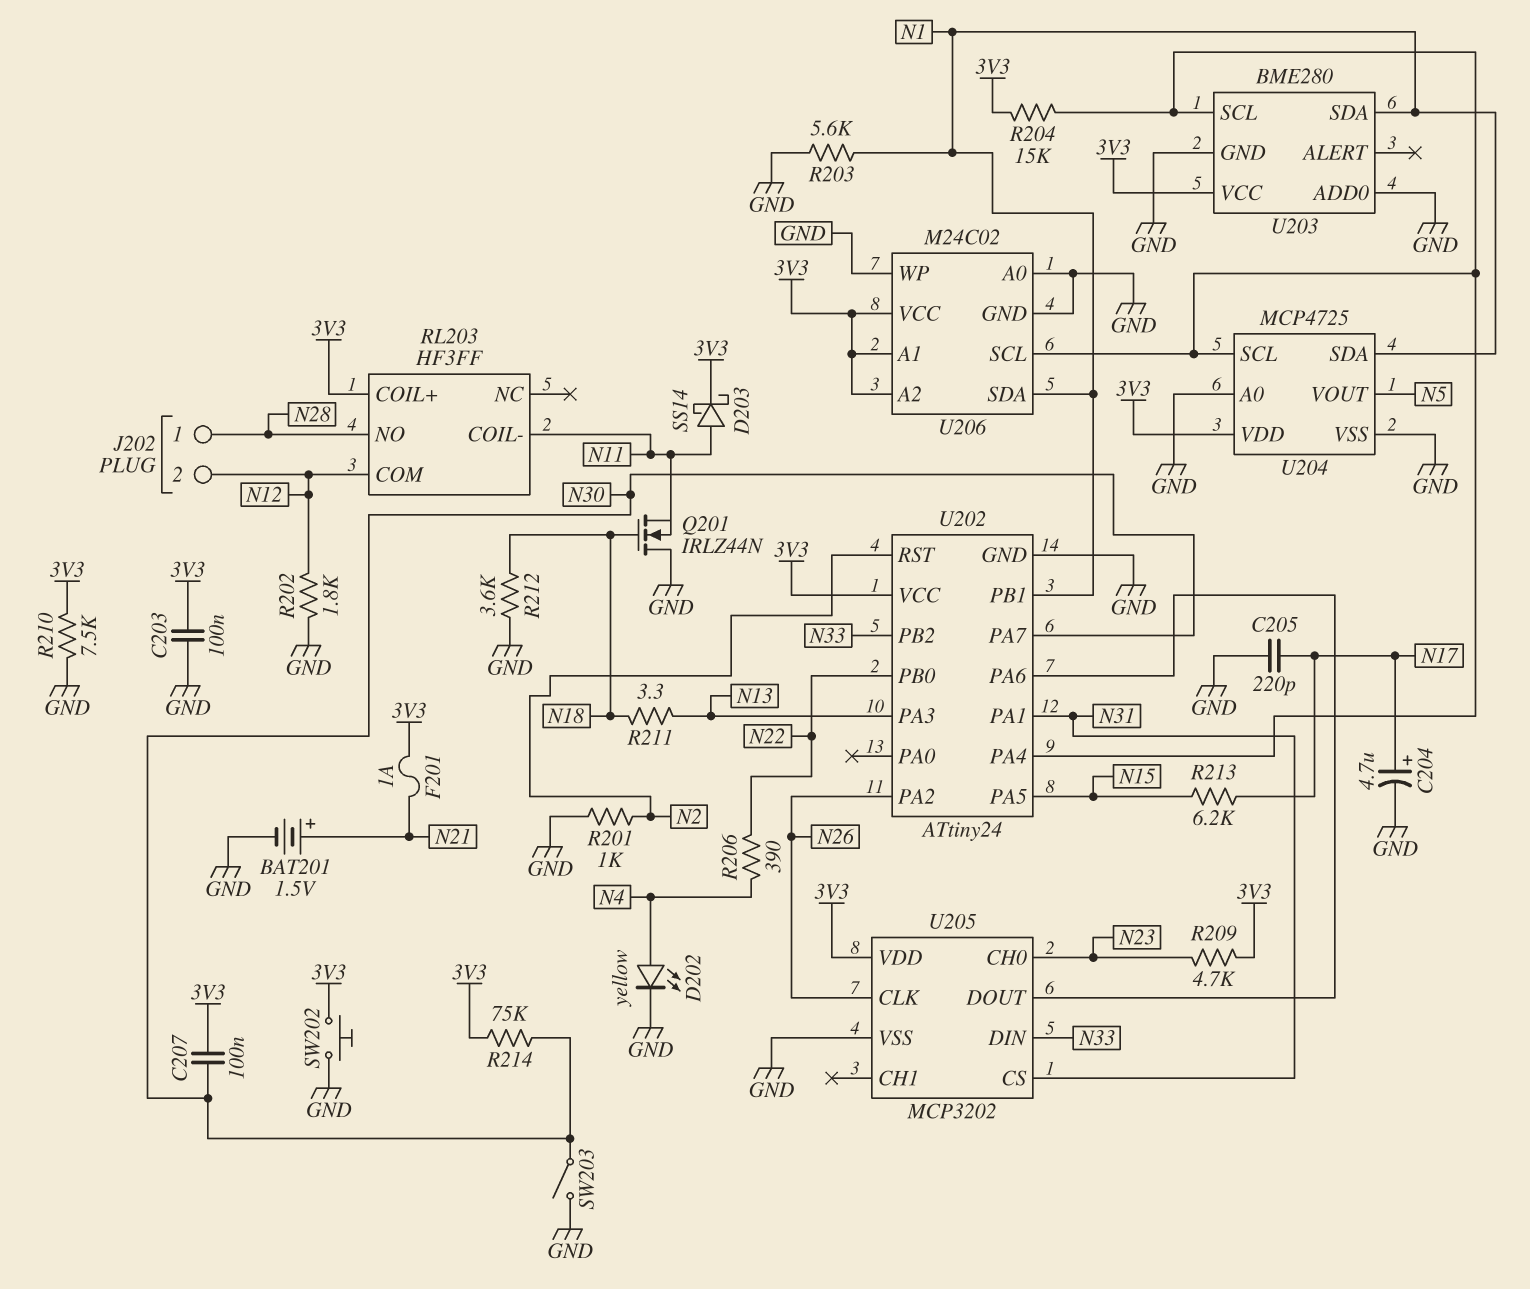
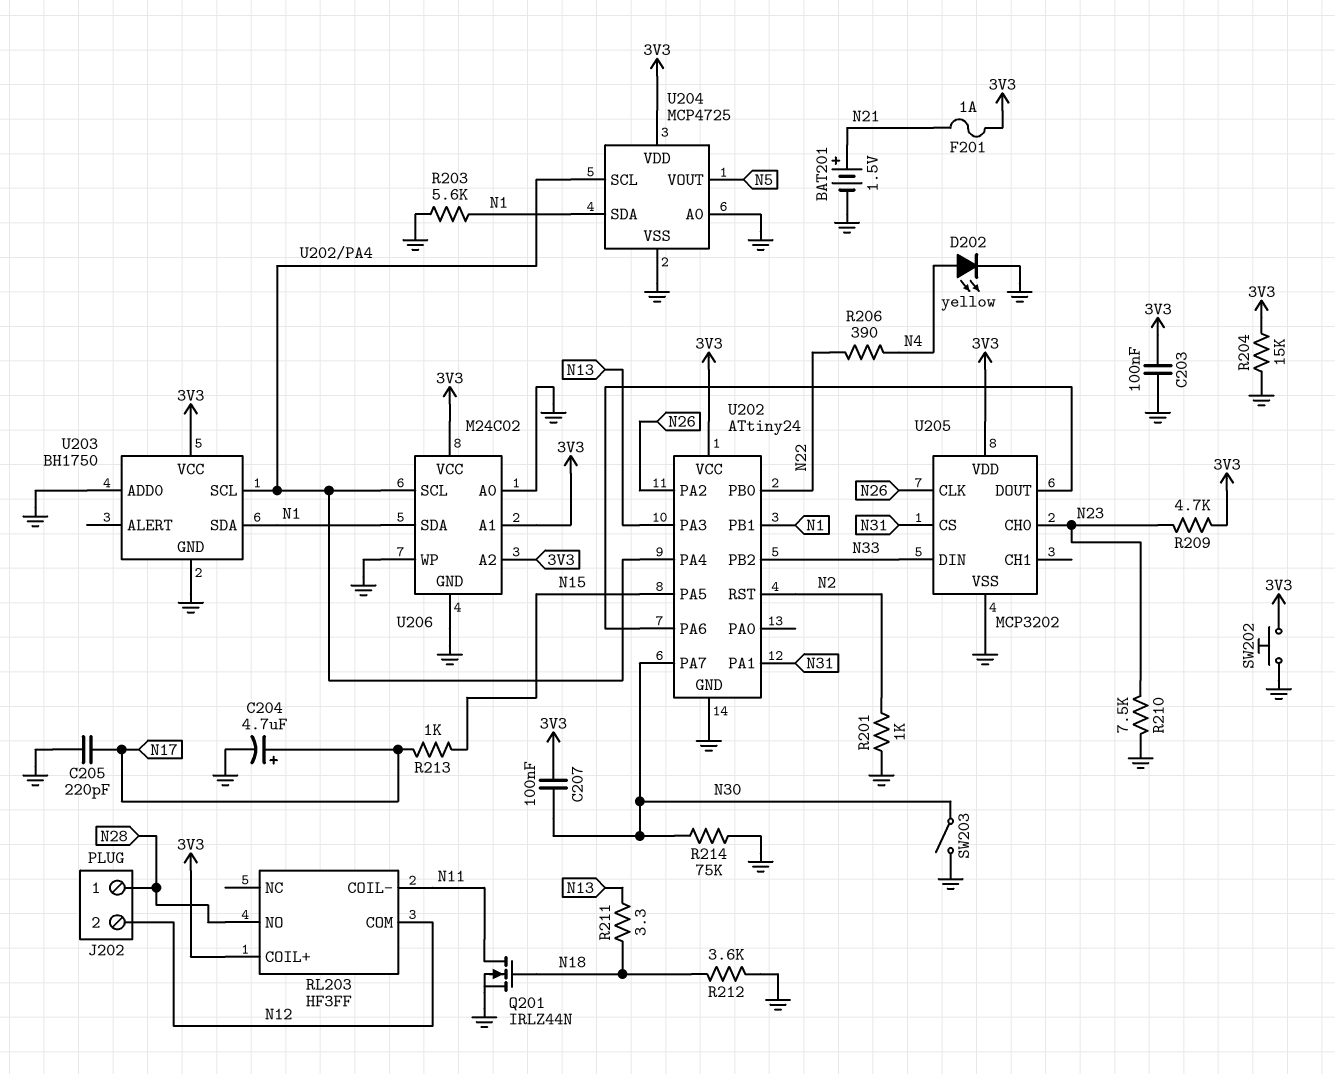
D203: schottky SS14 (A N11, K 3V3) -> none
Q201: NMOS IRLZ44N (G N18, D GND, S N11) -> NMOS IRLZ44N (G N18, D N11, S GND)
R202: 1.8k (GND, N12) -> none
R204: 15k (3V3, U202/PA4) -> 15k (3V3, GND)
R210: 7.5k (3V3, GND) -> 7.5k (GND, N23)
R213: 6.2k (N15, N17) -> 1k (N15, N17)
R214: 75k (3V3, N30) -> 75k (GND, N30)
U203: BME280 -> BH1750

